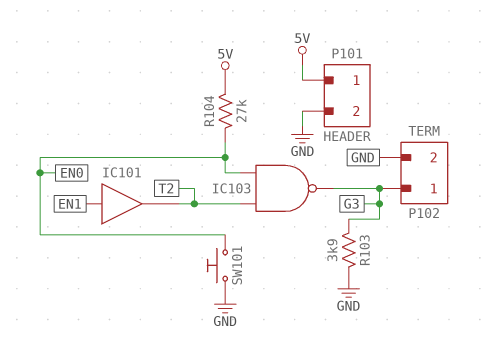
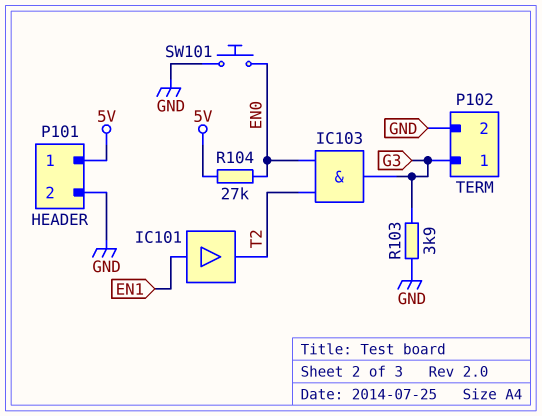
IC103: NAND (in EN0, in T2, out G3) -> AND (in EN0, in T2, out G3)

